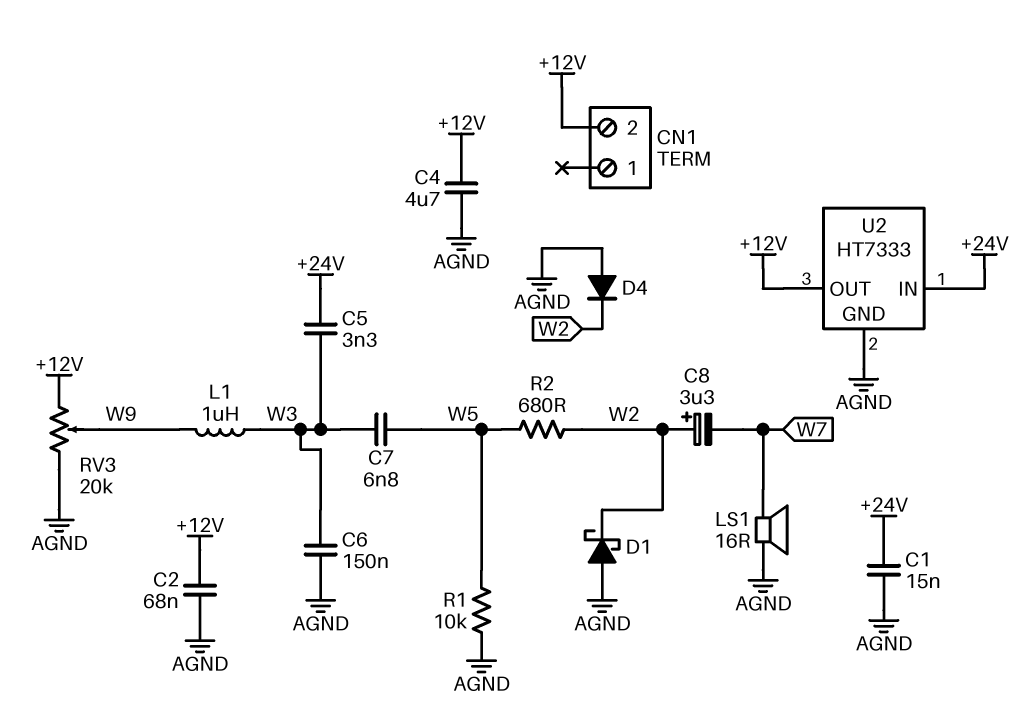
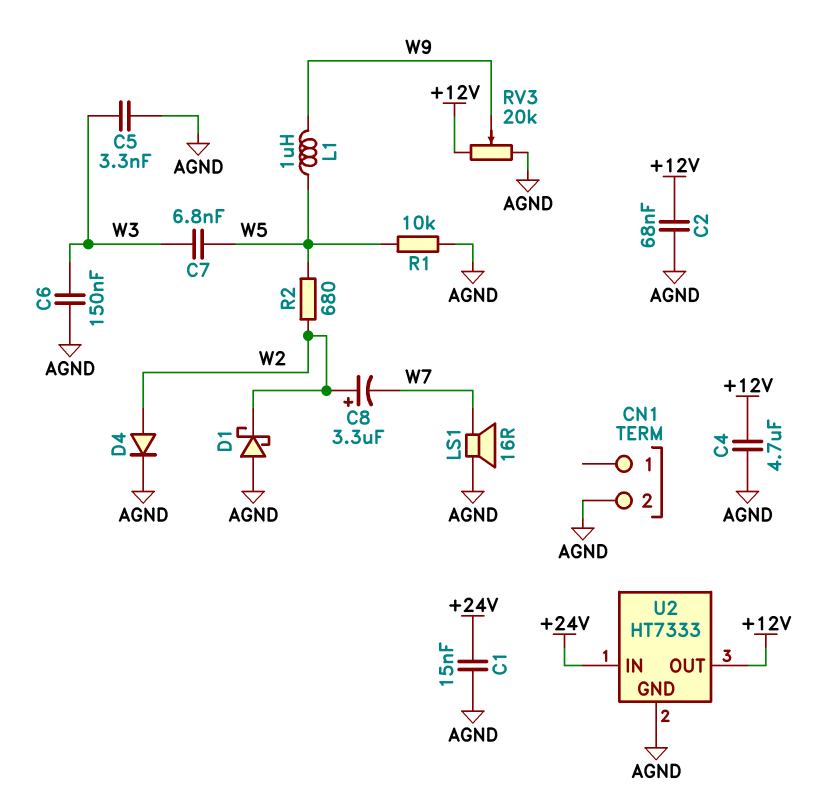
C5: 3.3nF (+24V, W3) -> 3.3nF (AGND, W3)
CN1 pin 2: +12V -> AGND
D4: diode (A AGND, K W2) -> diode (A W2, K AGND)
L1: 1uH (W3, W9) -> 1uH (W5, W9)

